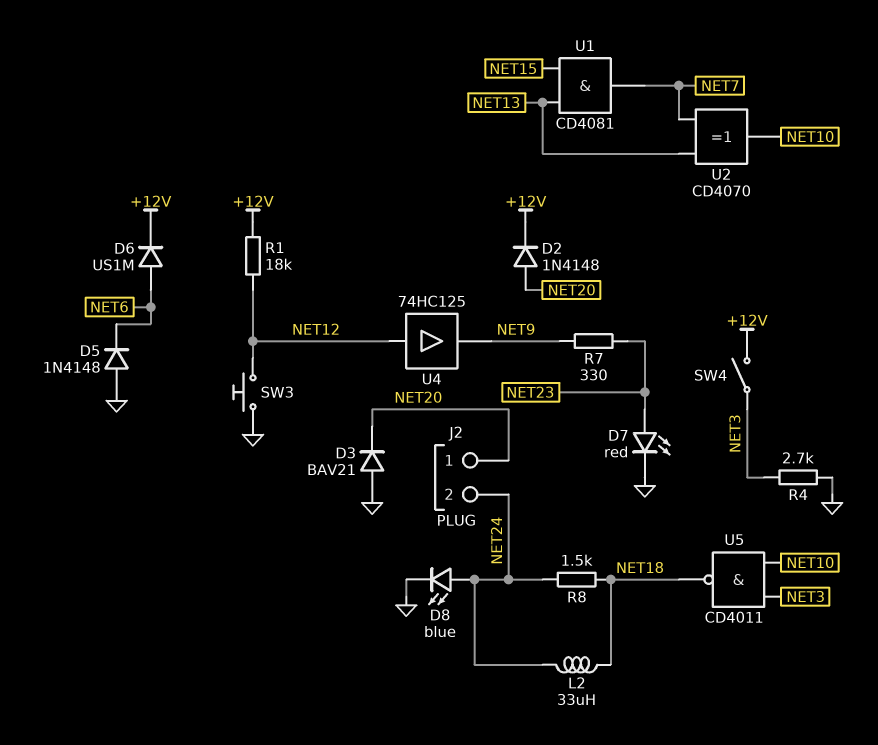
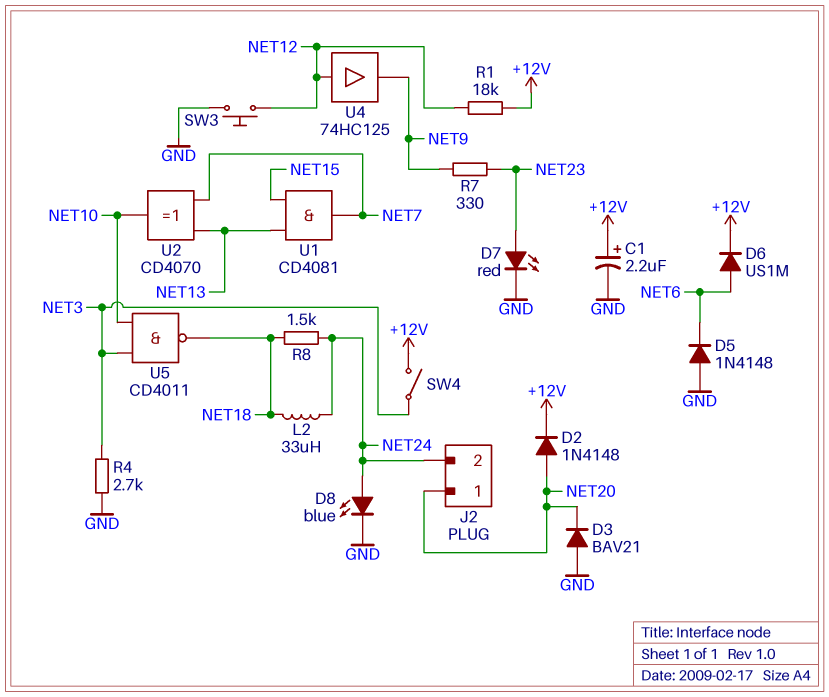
C1: none -> 2.2uF (plus +12V, minus GND)

